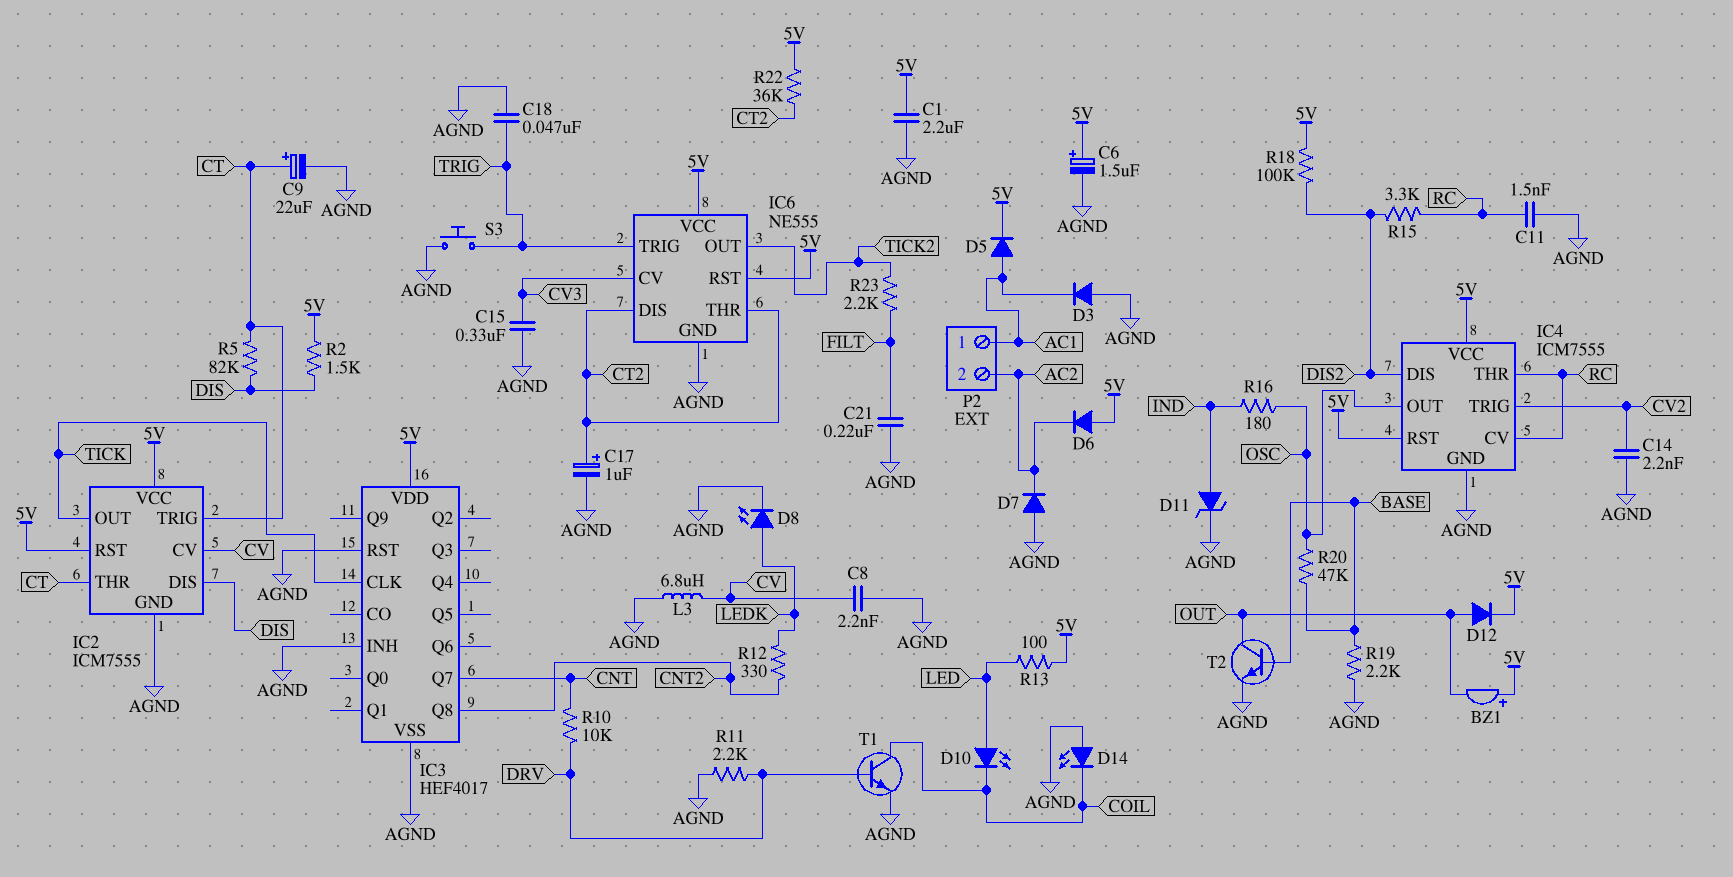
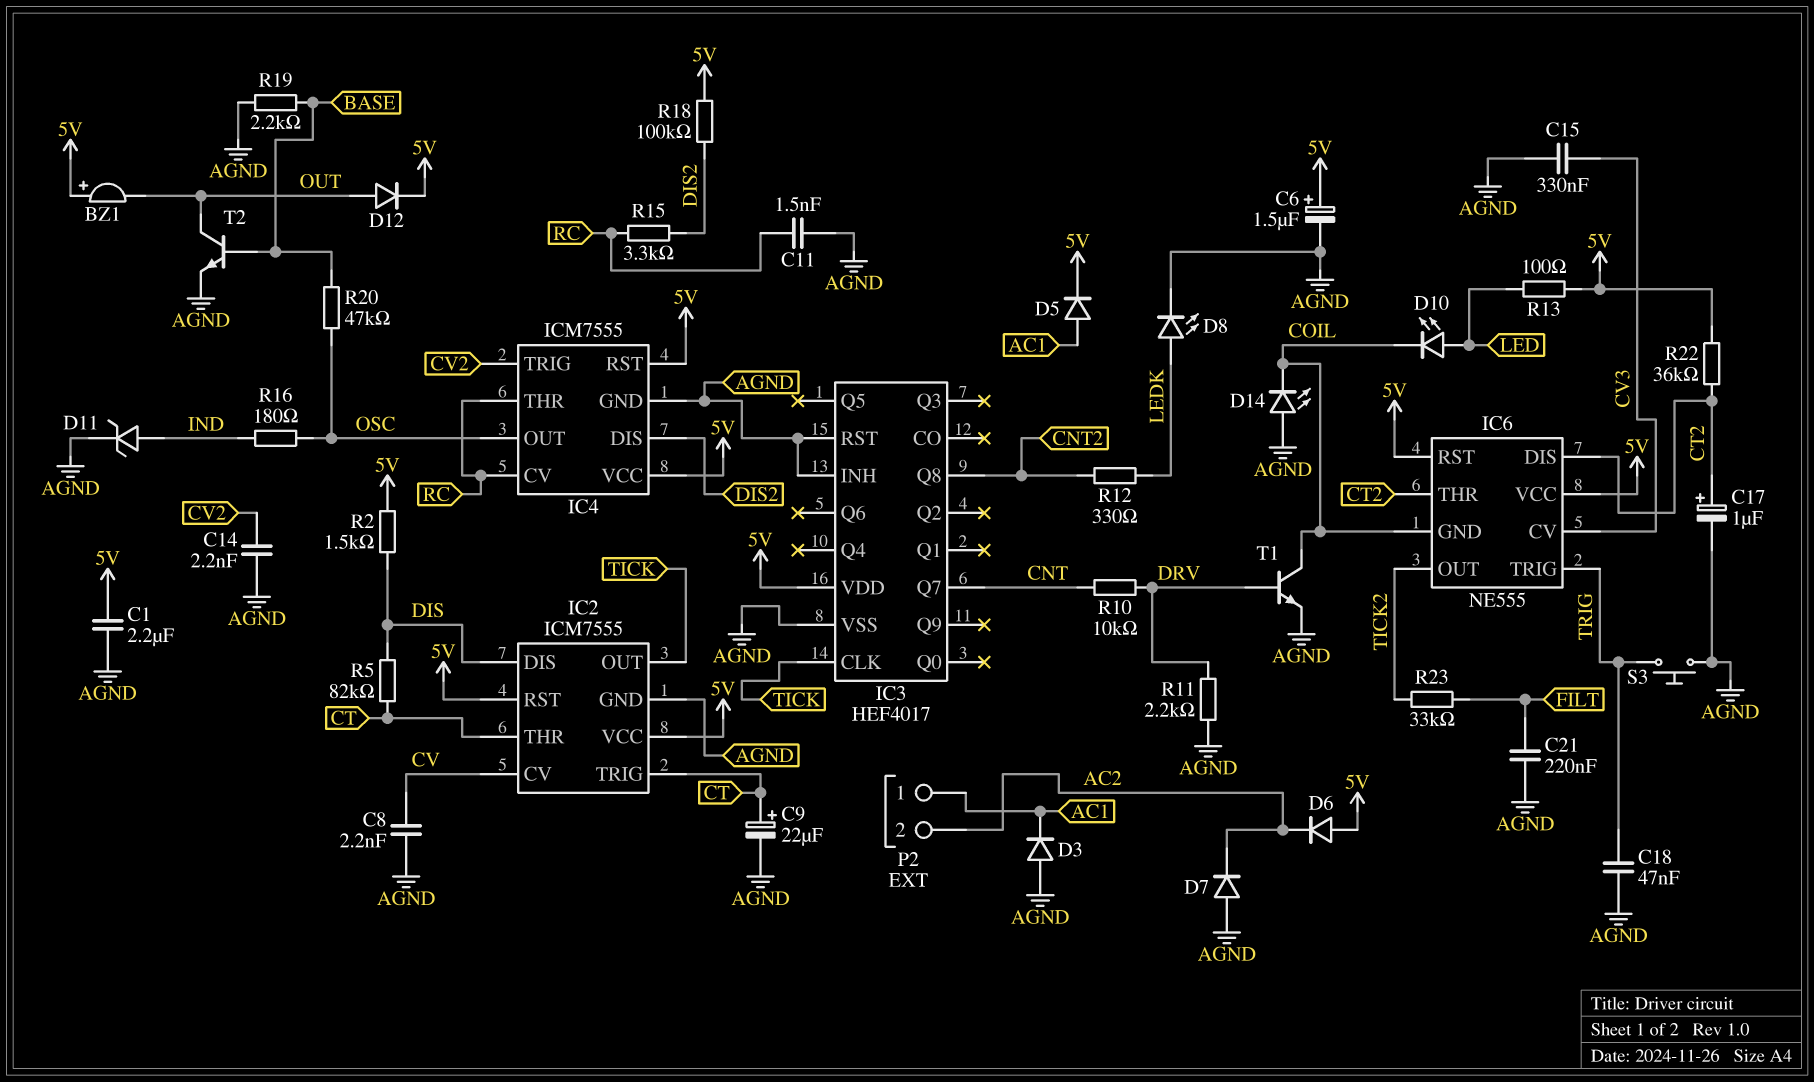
IC6 pin GND: AGND -> COIL
L3: 6.8uH (AGND, CV) -> none
R23: 2.2k (FILT, TICK2) -> 33k (FILT, TICK2)

